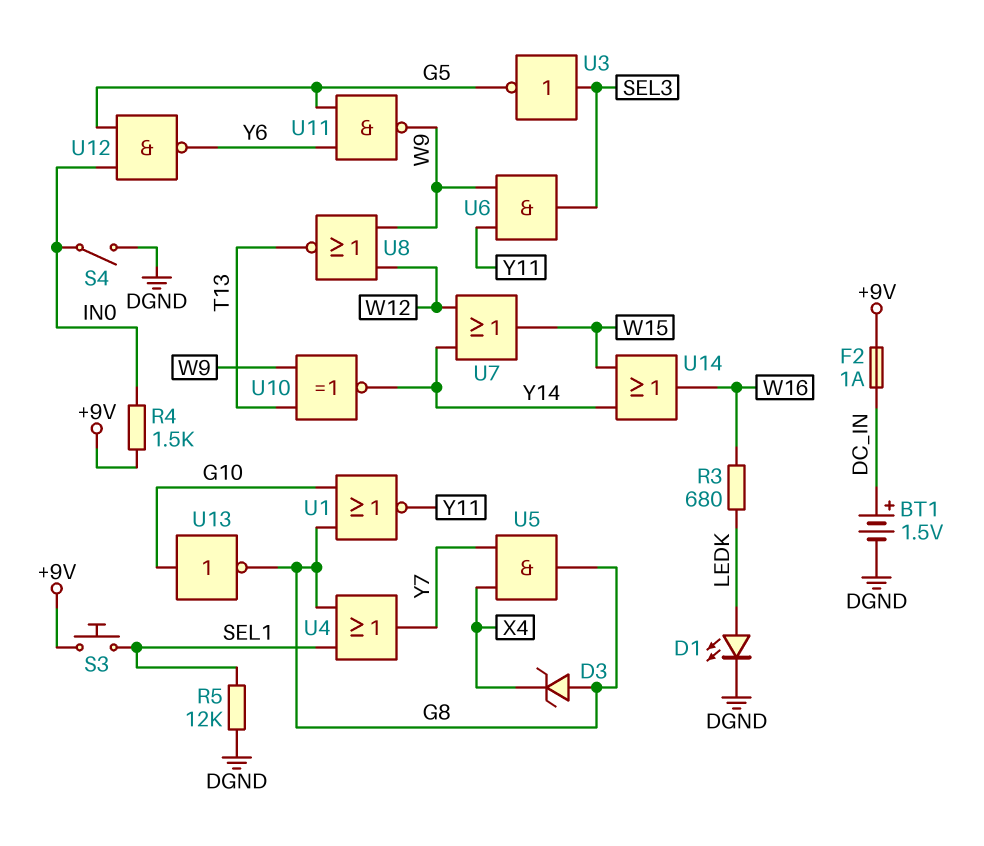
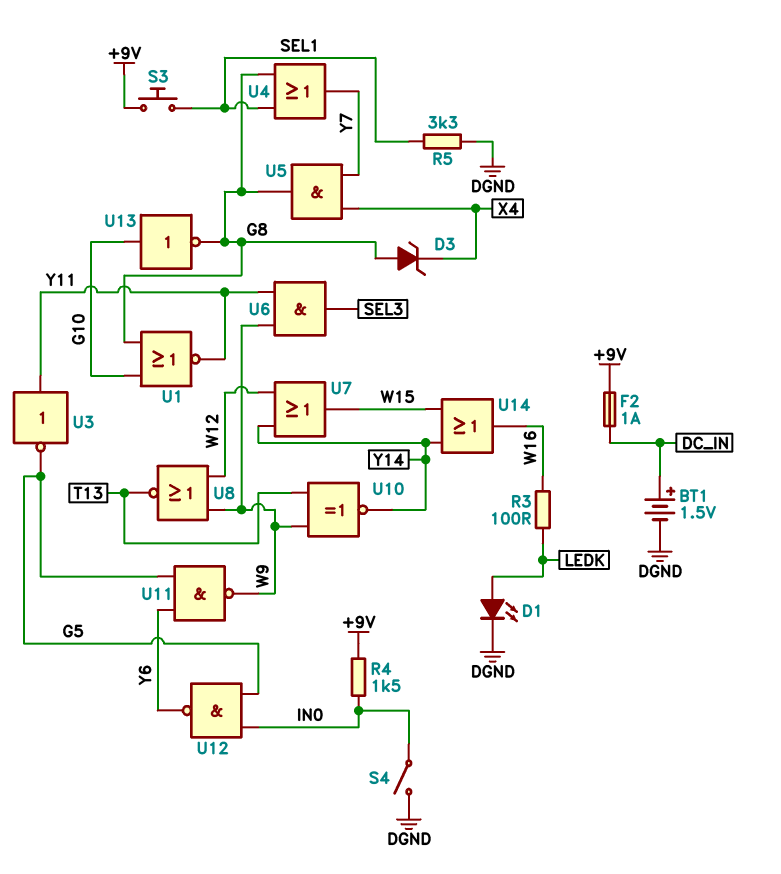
R3: 680 (LEDK, W16) -> 100 (LEDK, W16)
R5: 12k (DGND, SEL1) -> 3.3k (DGND, SEL1)
U3: NOT (in SEL3, out G5) -> NOT (in Y11, out G5)

